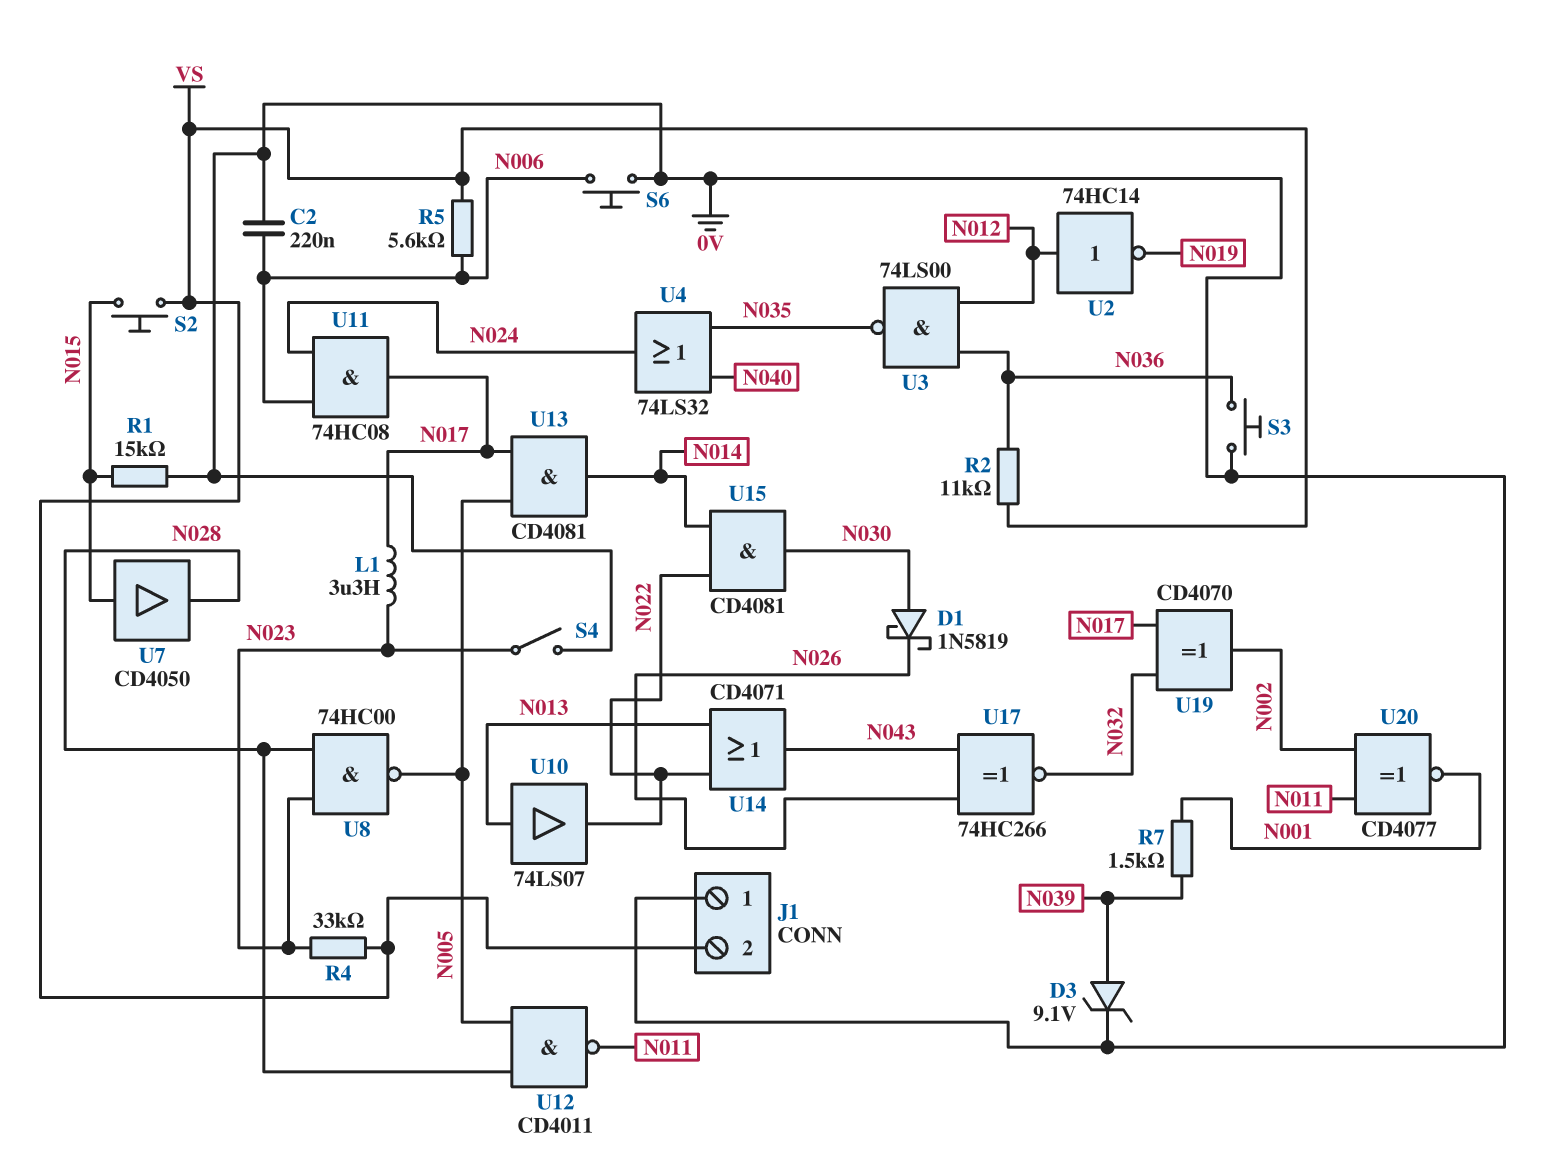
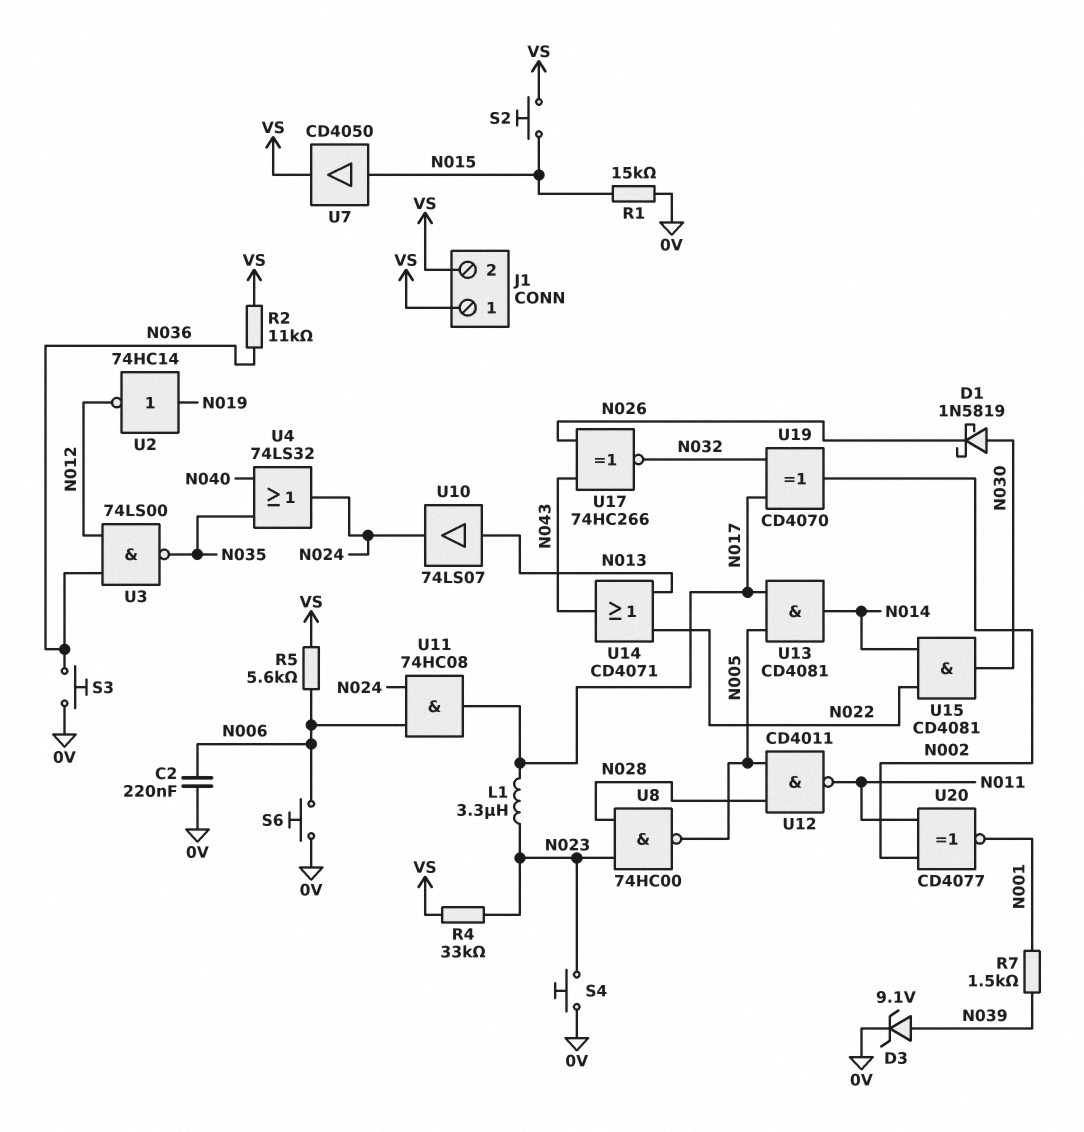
J1 pin 1: 0V -> VS
S4: switch (0V, N023) -> button (0V, N023)
U2: NOT 74HC14 (in N012, out N019) -> NOT 74HC14 (in N019, out N012)
U7: buffer CD4050 (in N015, out N028) -> buffer CD4050 (in N015, out VS)
U10: buffer 74LS07 (in N013, out N022) -> buffer 74LS07 (in N013, out N024)

